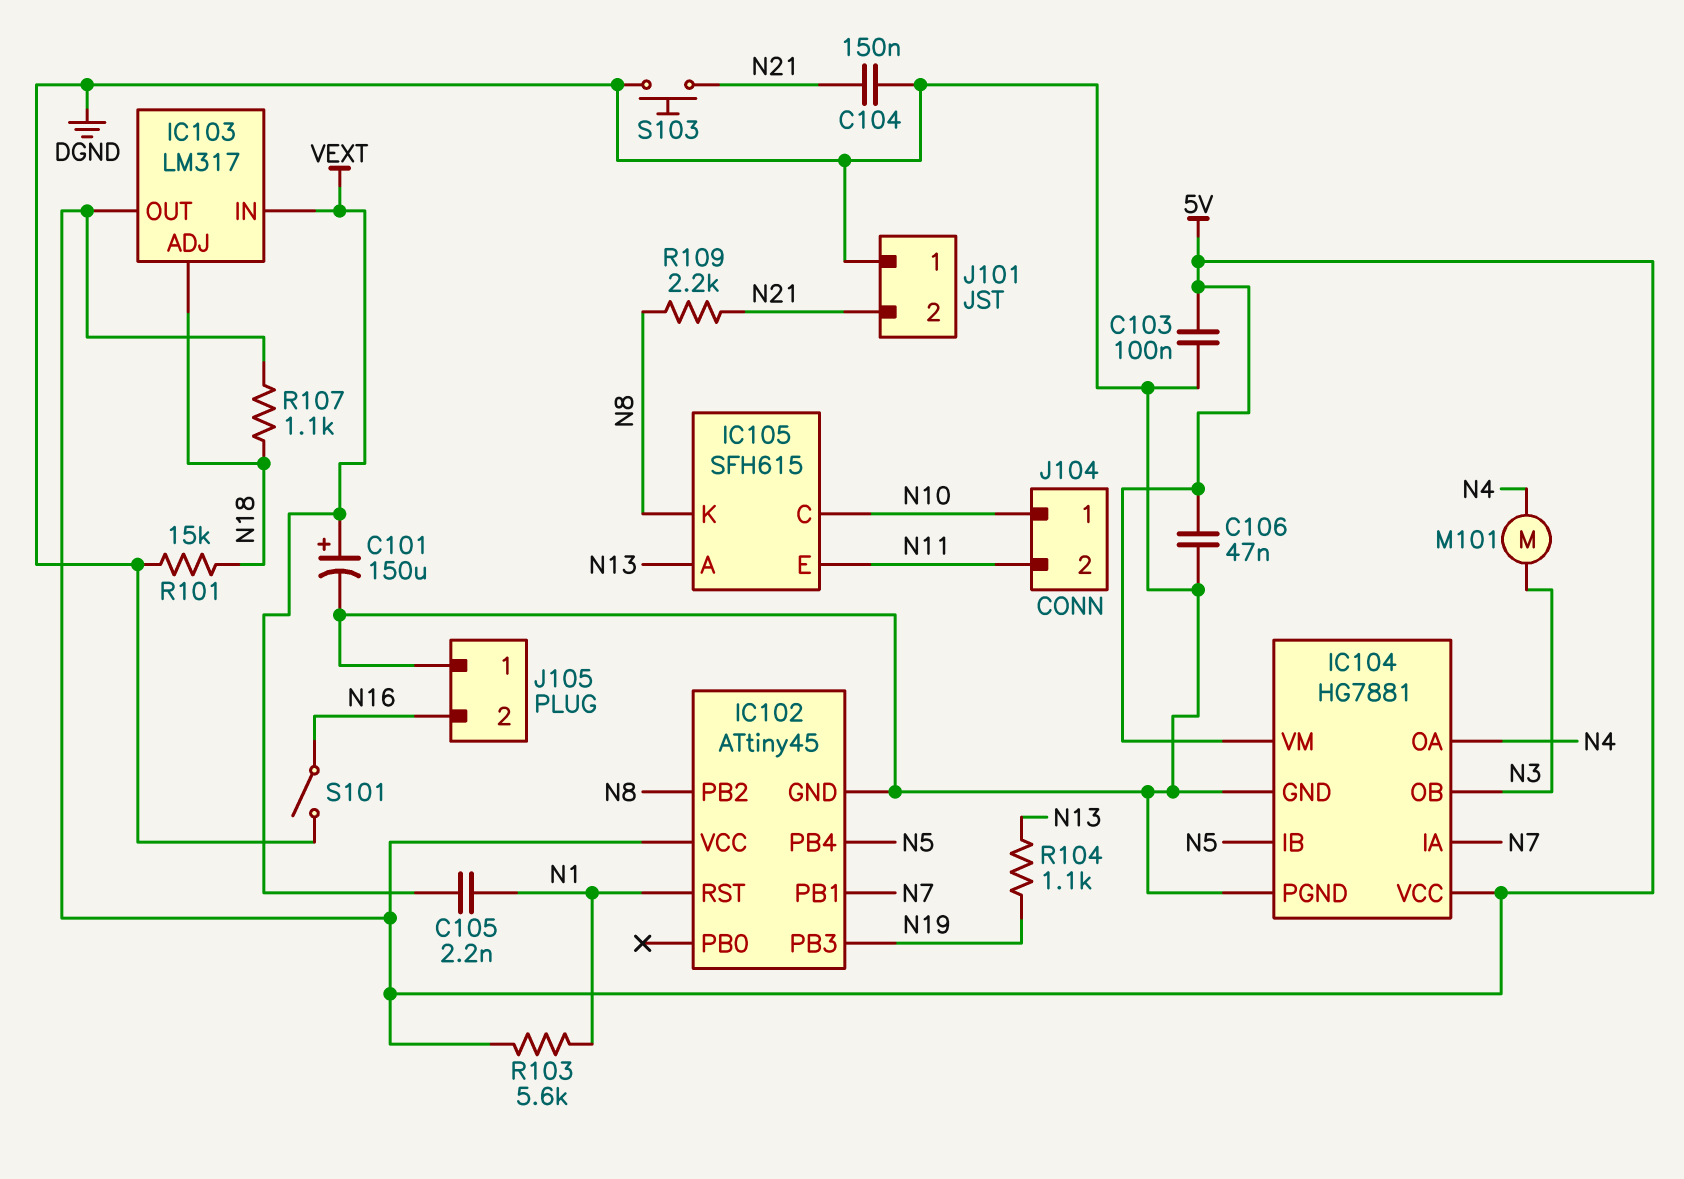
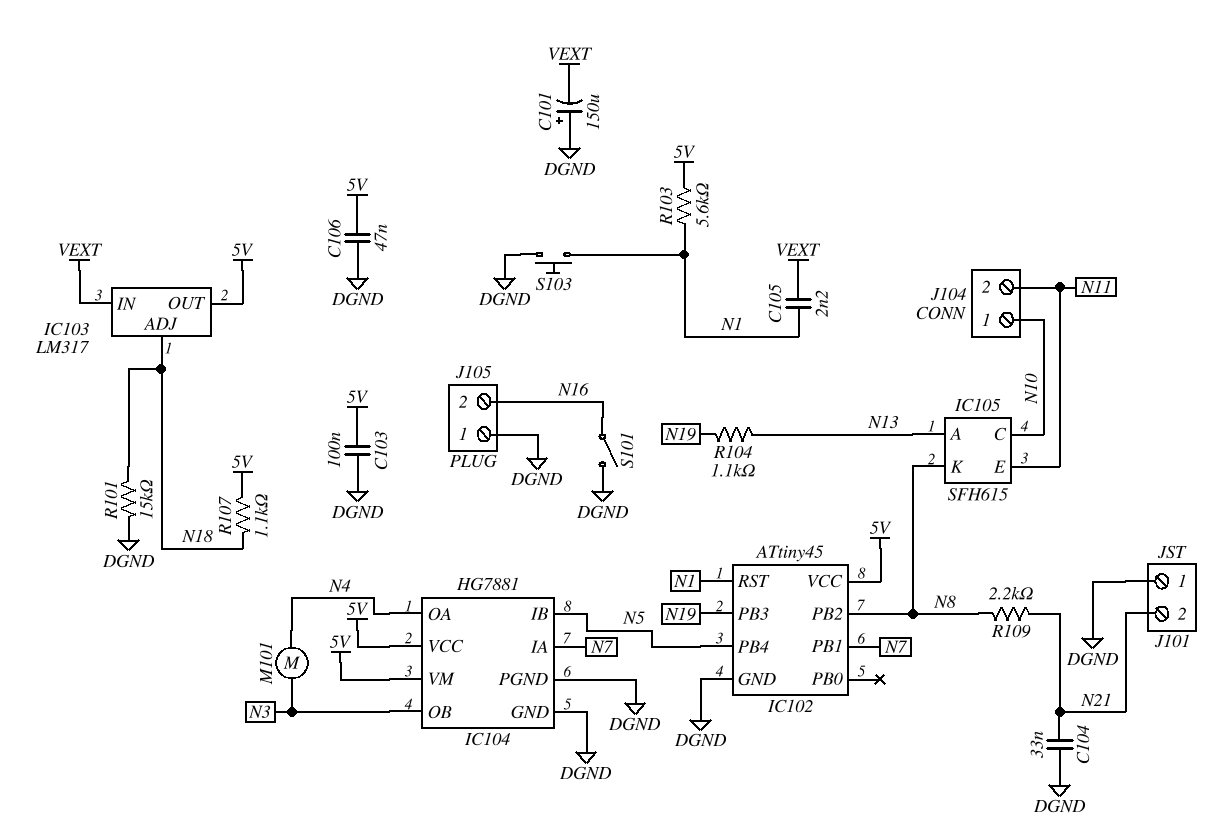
C101: 150uF (plus VEXT, minus DGND) -> 150uF (plus DGND, minus VEXT)
C104: 150nF (DGND, N21) -> 33nF (DGND, N21)
S103: button (DGND, N21) -> button (DGND, N1)

